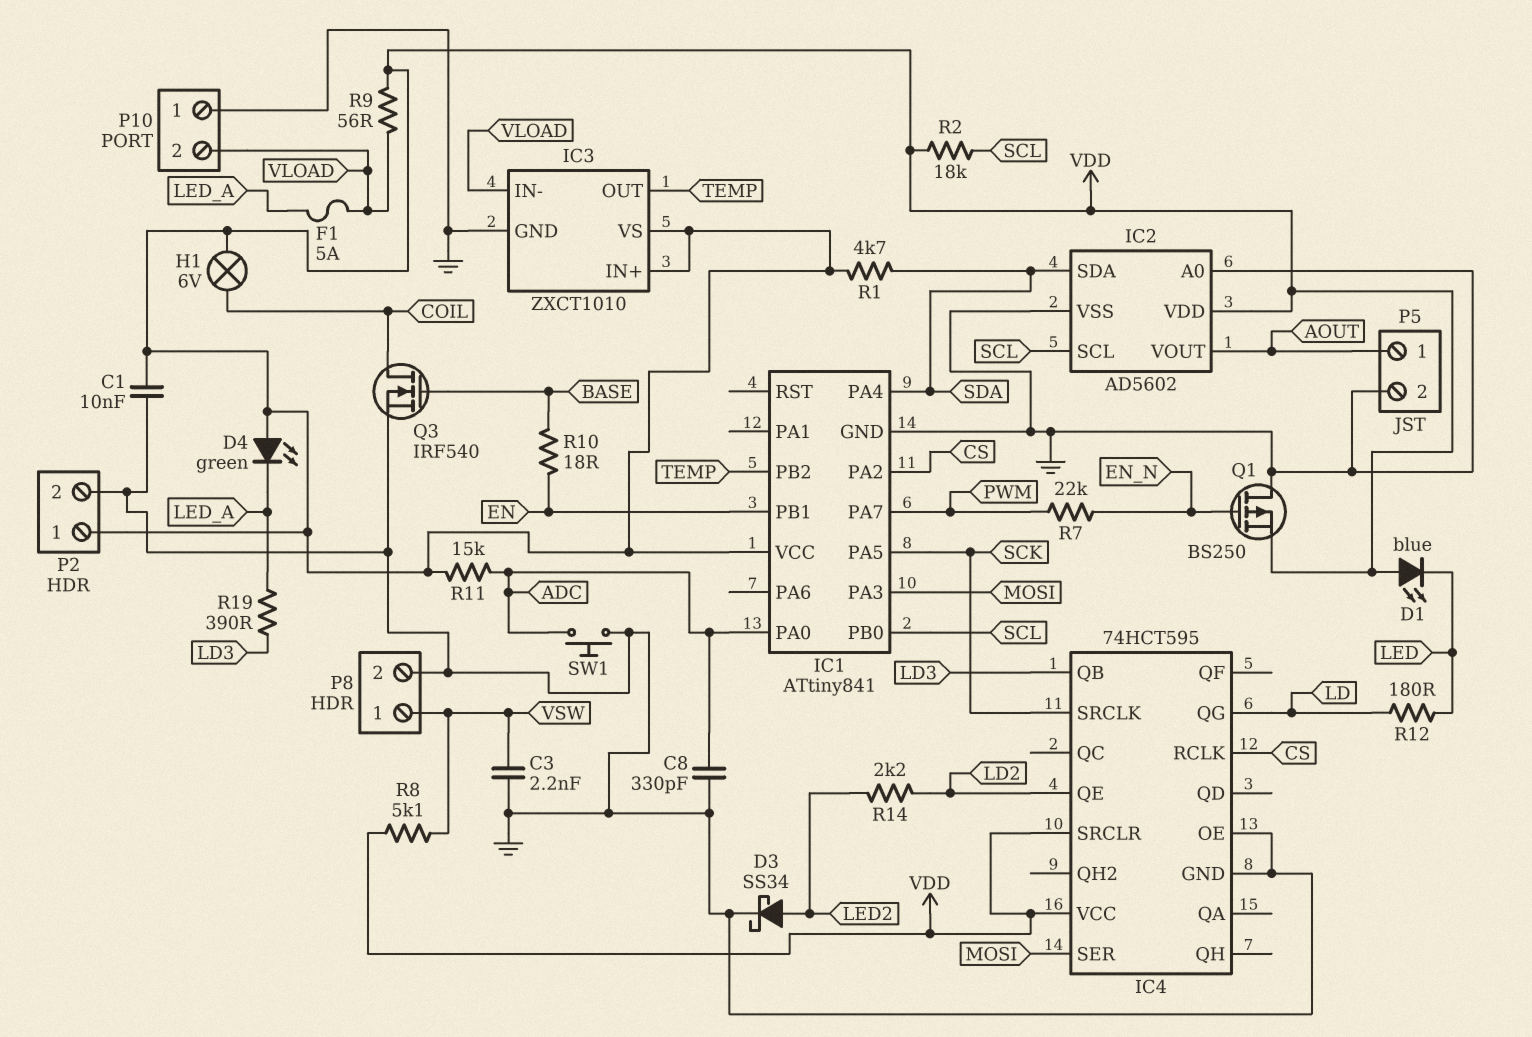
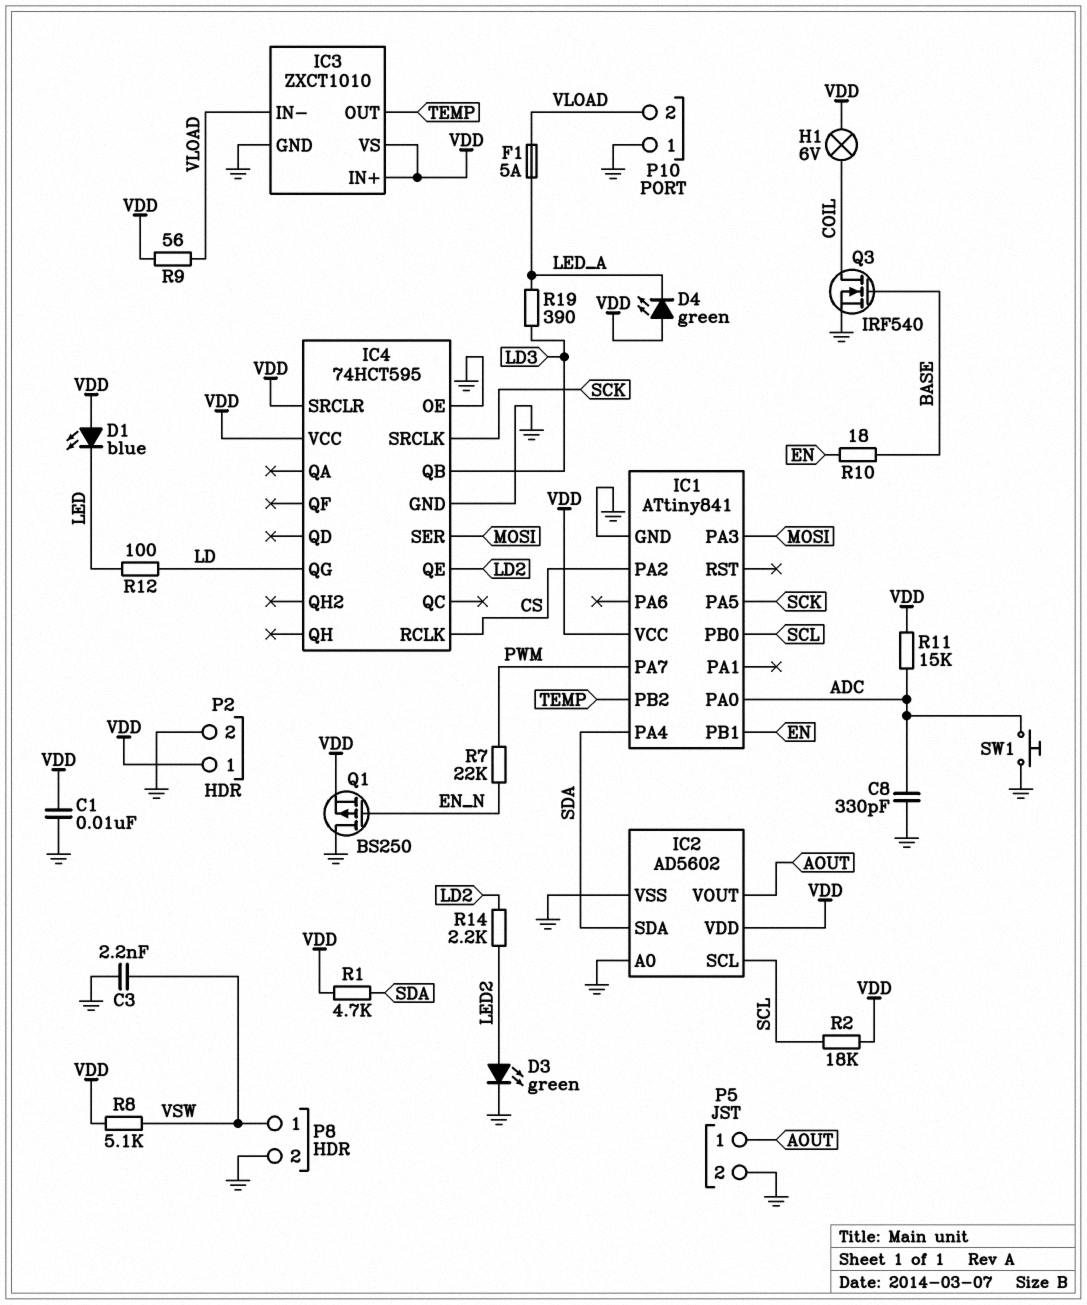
D3: schottky SS34 (A LED2, K GND) -> LED green (A LED2, K GND)
R12: 180 (LD, LED) -> 100 (LD, LED)

